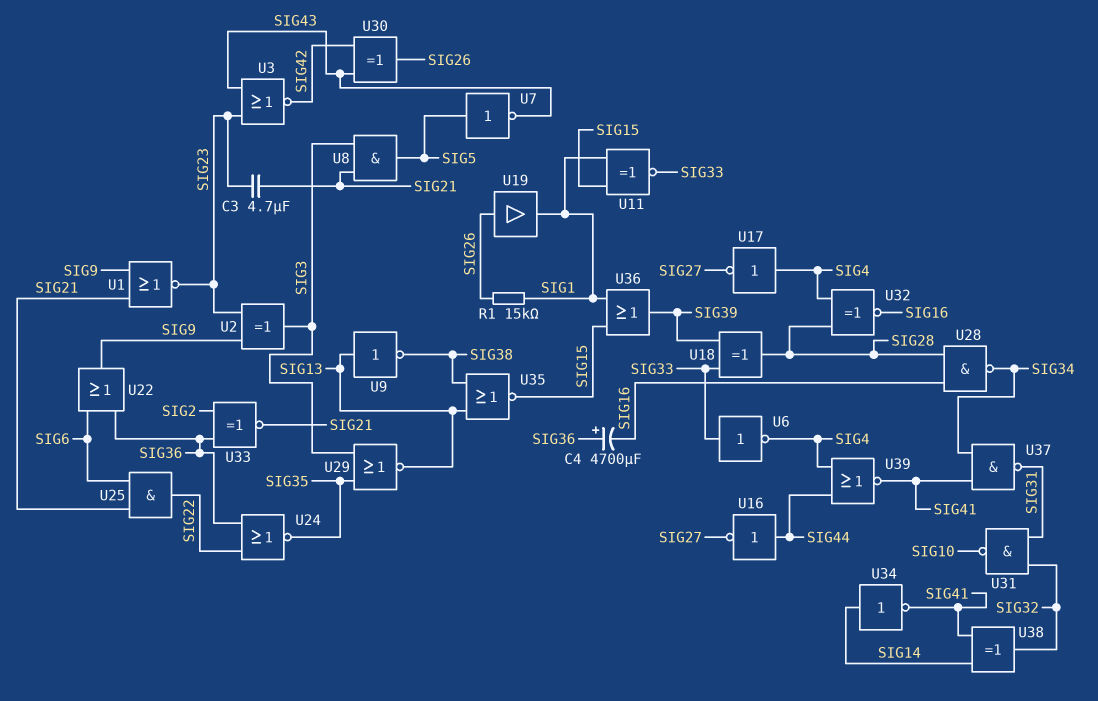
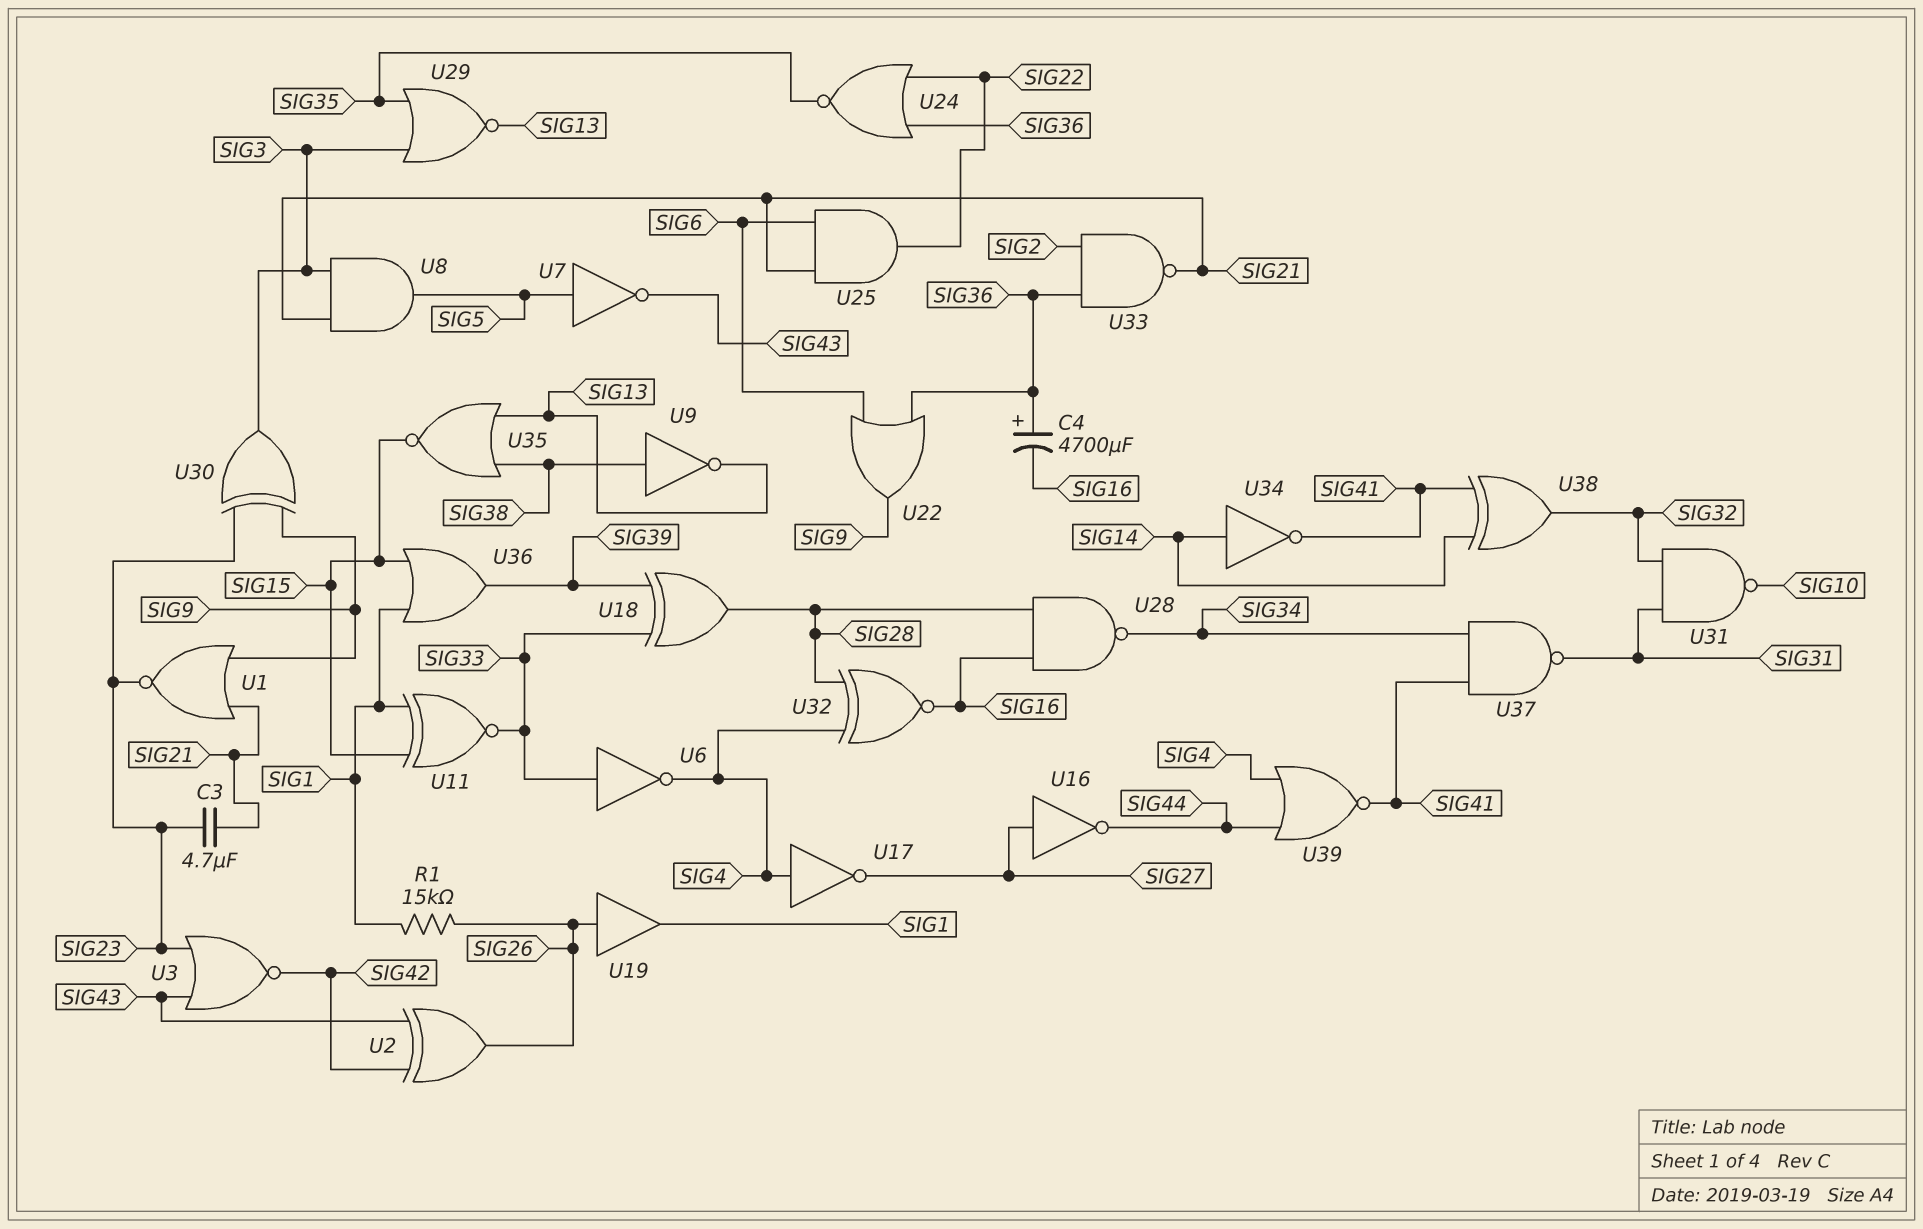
U2: XOR (in SIG9, in SIG23, out SIG3) -> XOR (in SIG42, in SIG43, out SIG26)
U9: NOT (in SIG13, out SIG38) -> NOT (in SIG38, out SIG13)
U16: NOT (in SIG44, out SIG27) -> NOT (in SIG27, out SIG44)
U30: XOR (in SIG42, in SIG43, out SIG26) -> XOR (in SIG9, in SIG23, out SIG3)
U33: XNOR (in SIG2, in SIG36, out SIG21) -> NAND (in SIG2, in SIG36, out SIG21)

